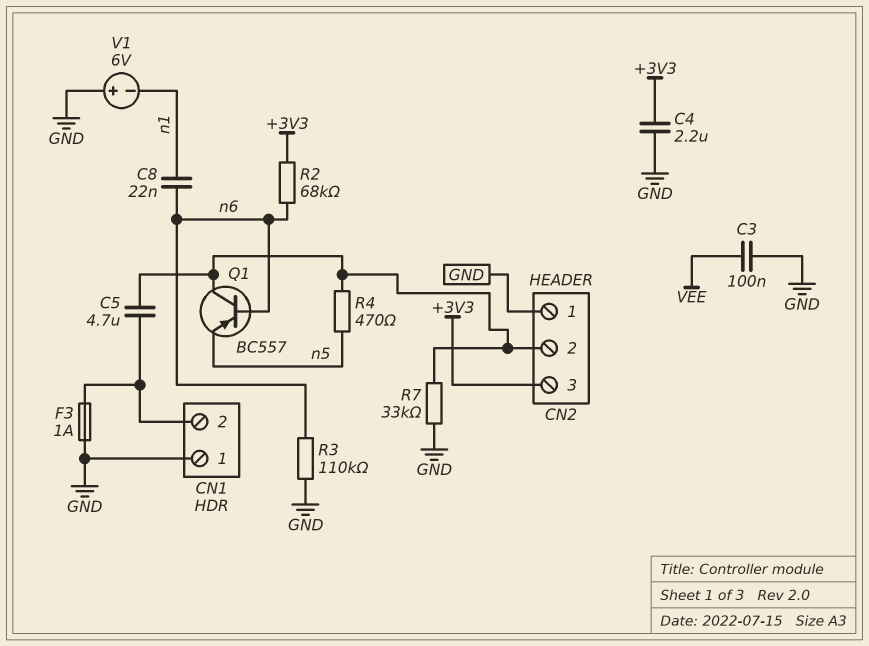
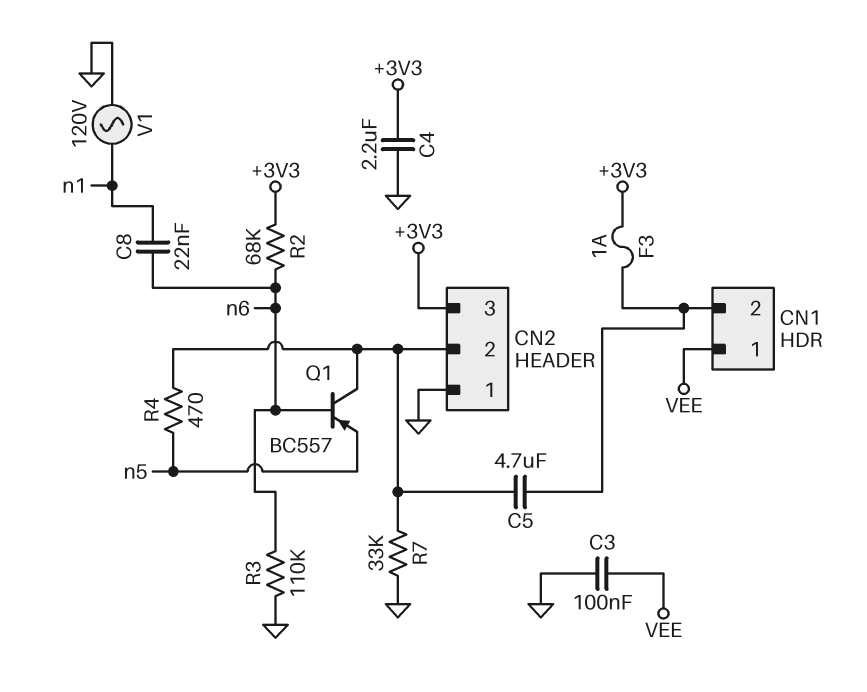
CN1 pin 1: GND -> VEE
F3: 1A (CN1/2, GND) -> 1A (+3V3, CN1/2)
V1: 6V (plus GND, minus n1) -> AC 120V (GND, n1)

